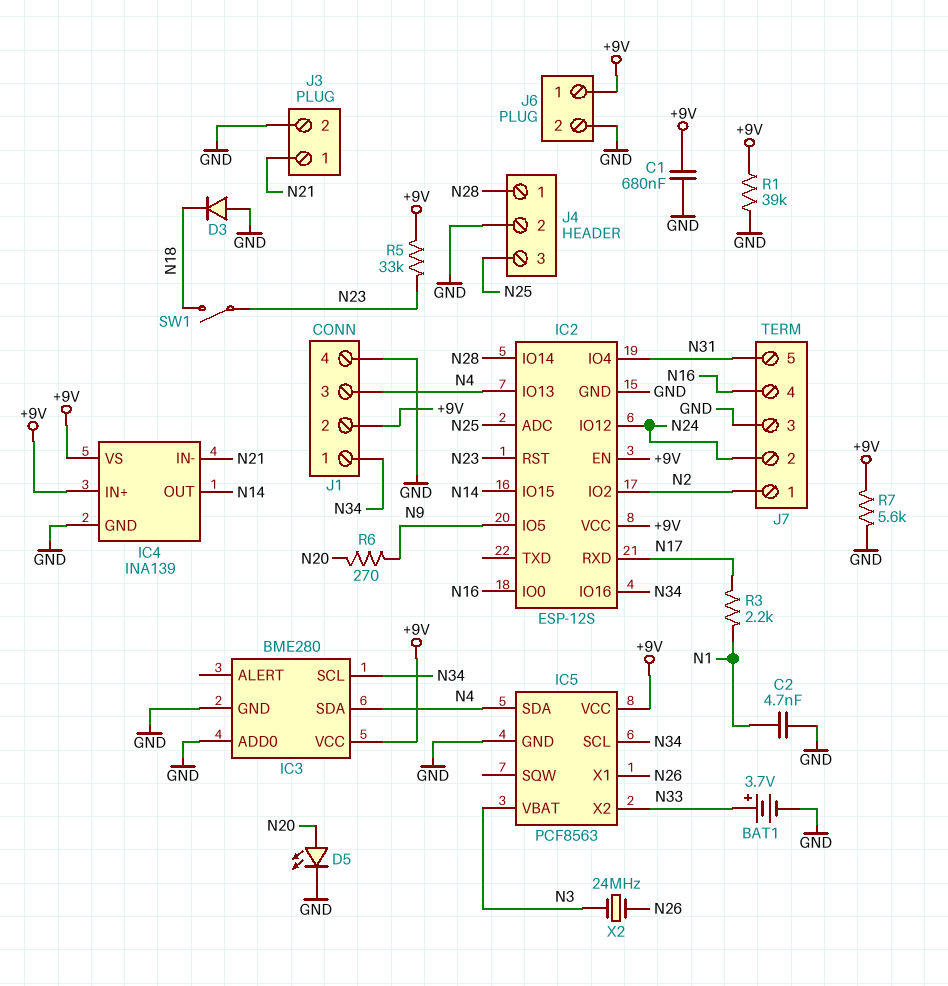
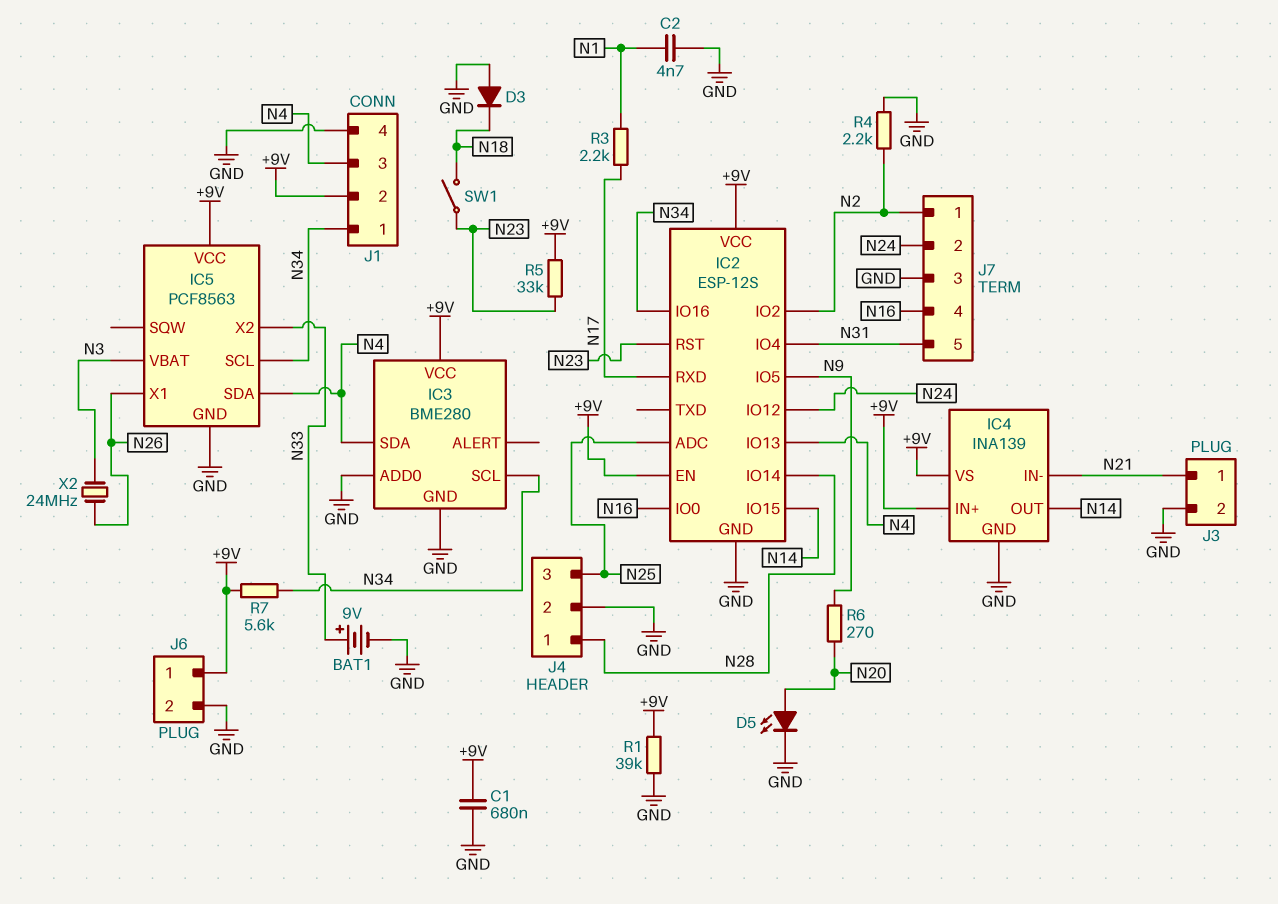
BAT1: 3.7V (plus N33, minus GND) -> 9V (plus N33, minus GND)
R4: none -> 2.2k (GND, N2)
R7: 5.6k (+9V, GND) -> 5.6k (+9V, N34)

